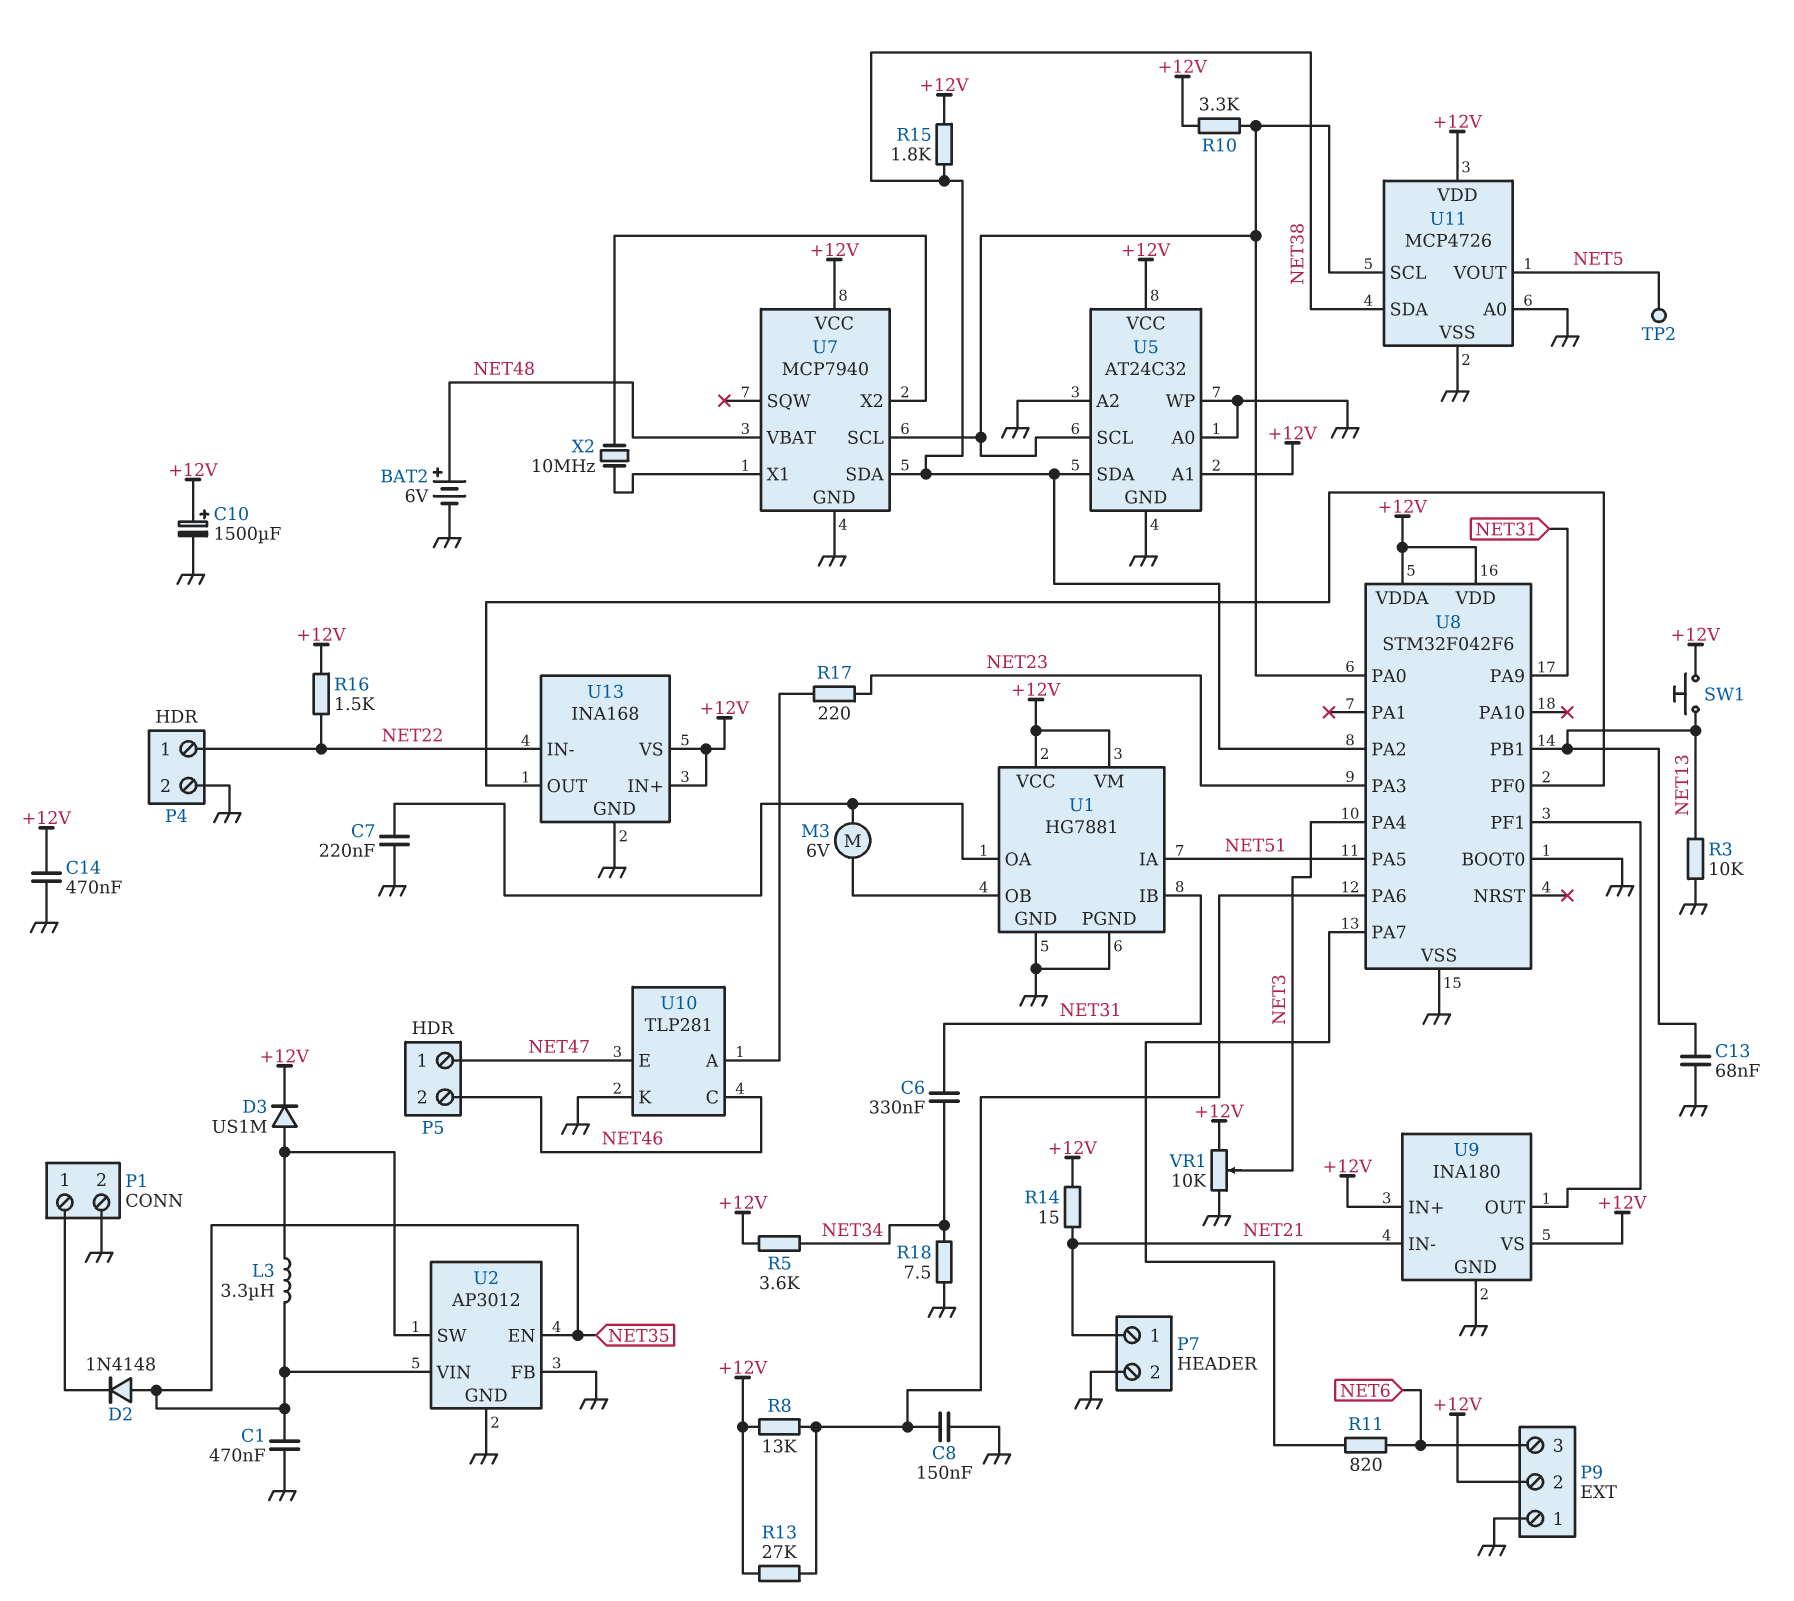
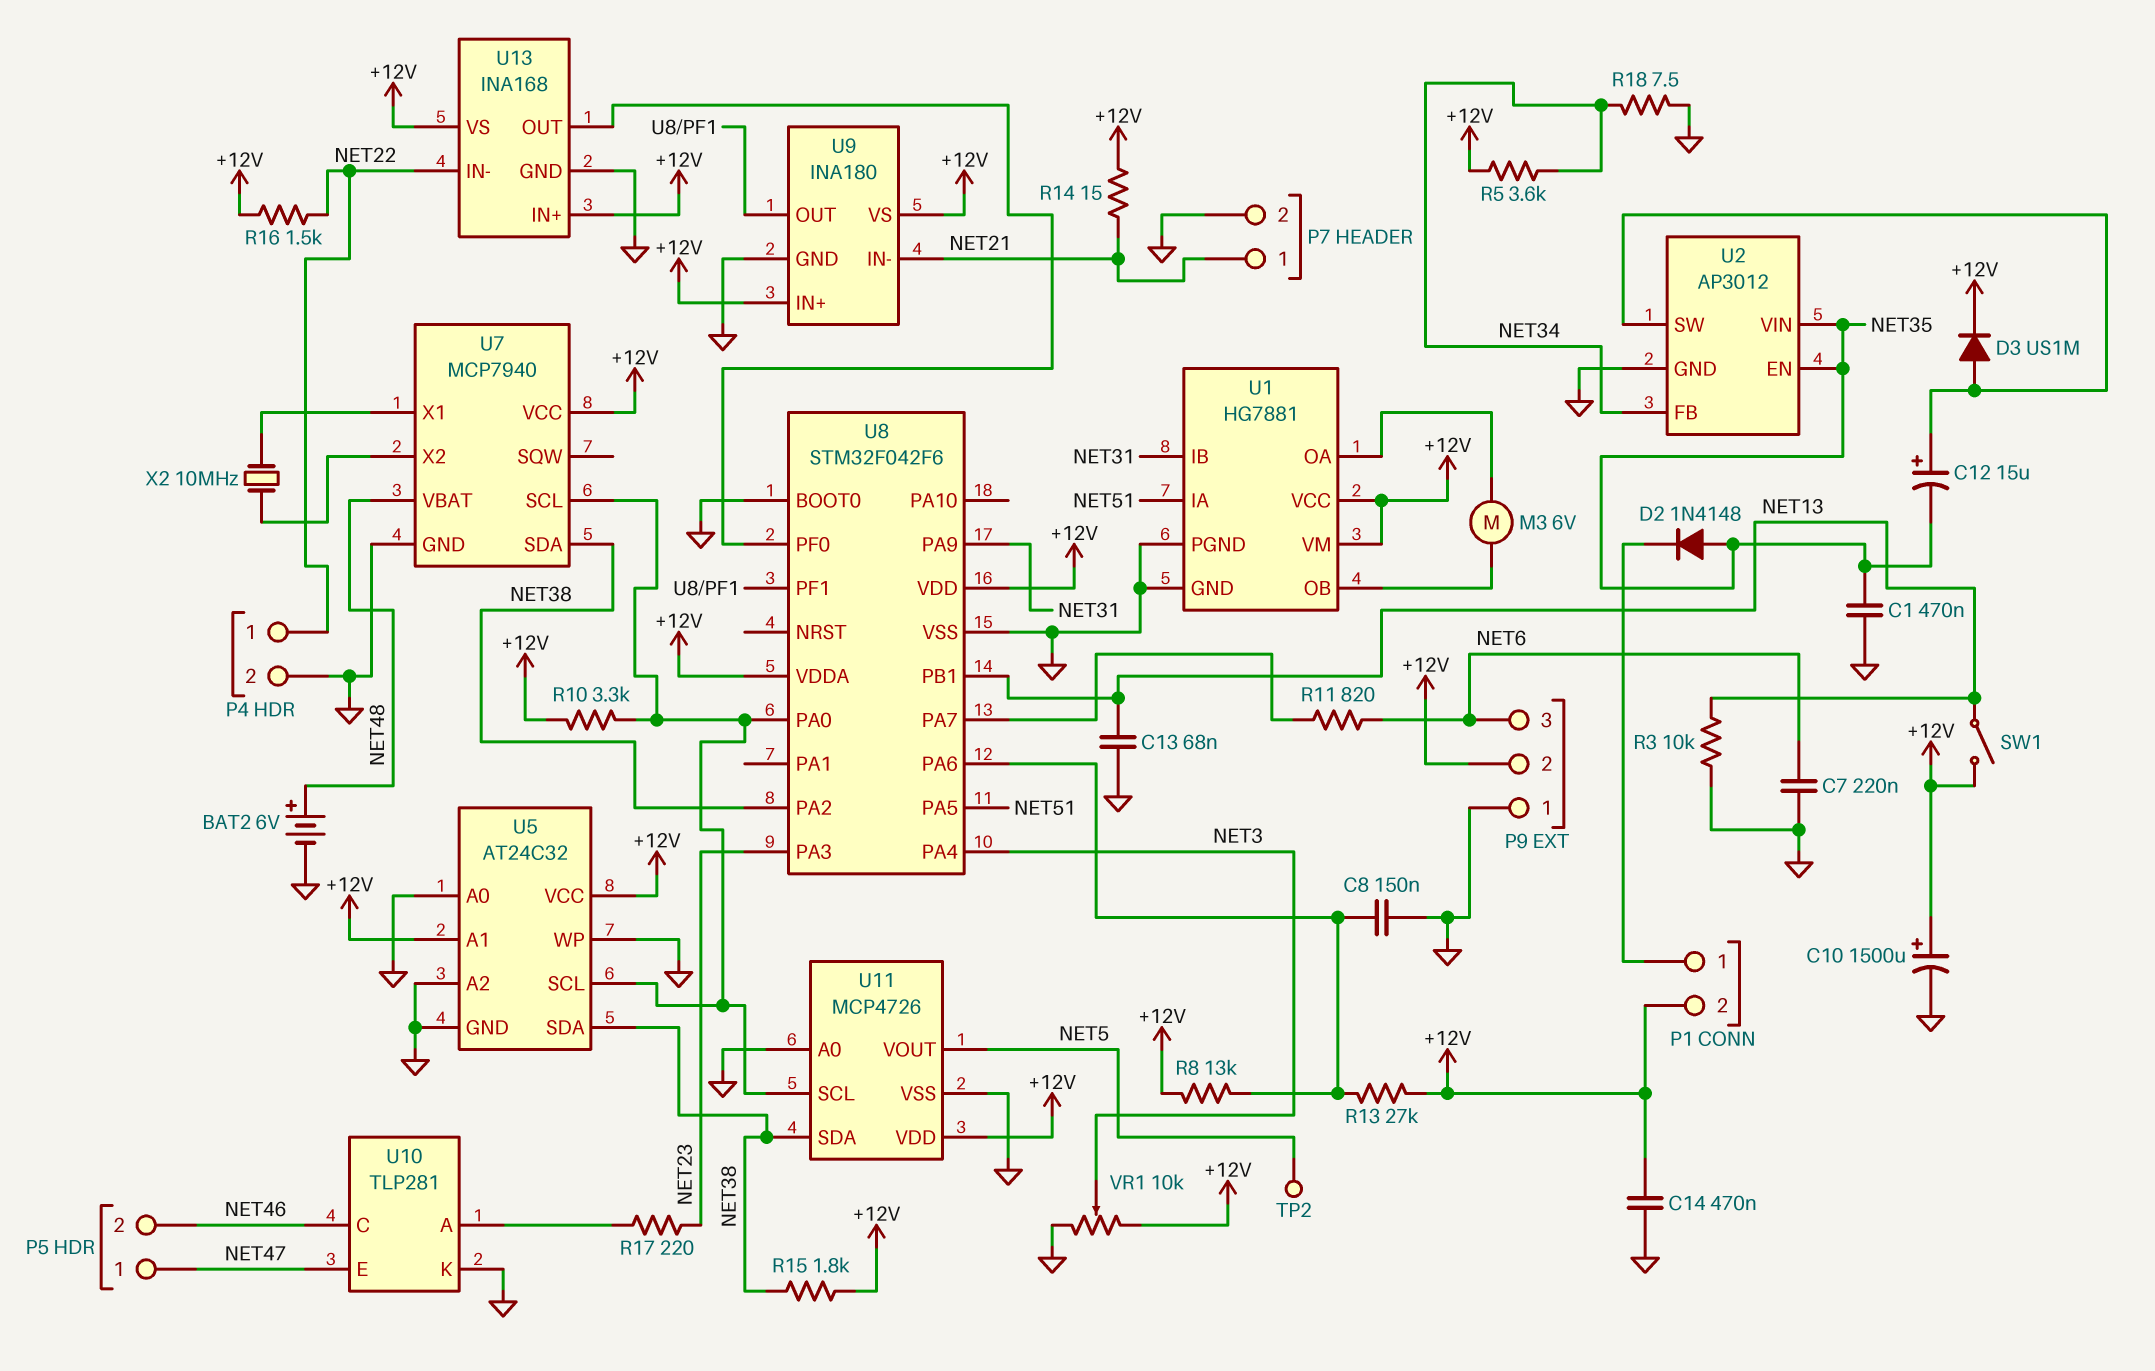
C6: 330nF (NET31, NET34) -> none
C7: 220nF (GND, U1/OA) -> 220nF (GND, NET6)
C12: none -> 15uF (plus U2/SW, minus NET35)
L3: 3.3uH (NET35, U2/SW) -> none
P1 pin 2: GND -> +12V
SW1: button (+12V, NET13) -> switch (+12V, NET13)
U2 pin FB: GND -> NET34

